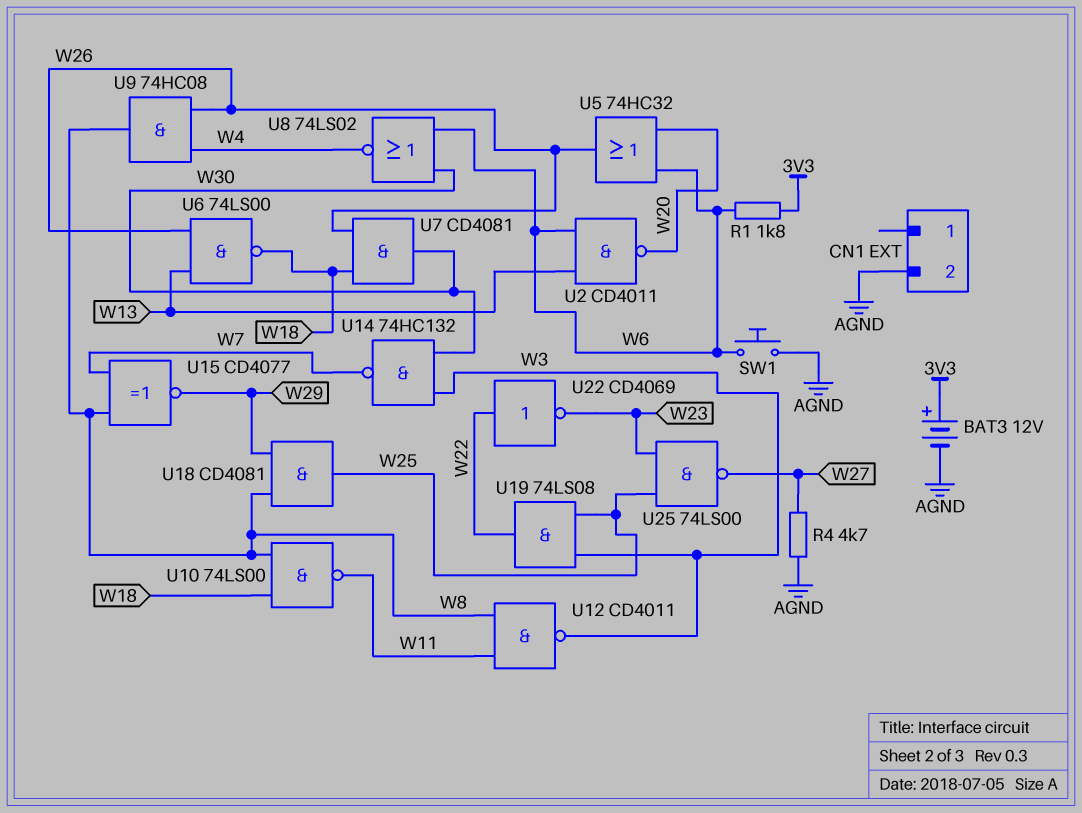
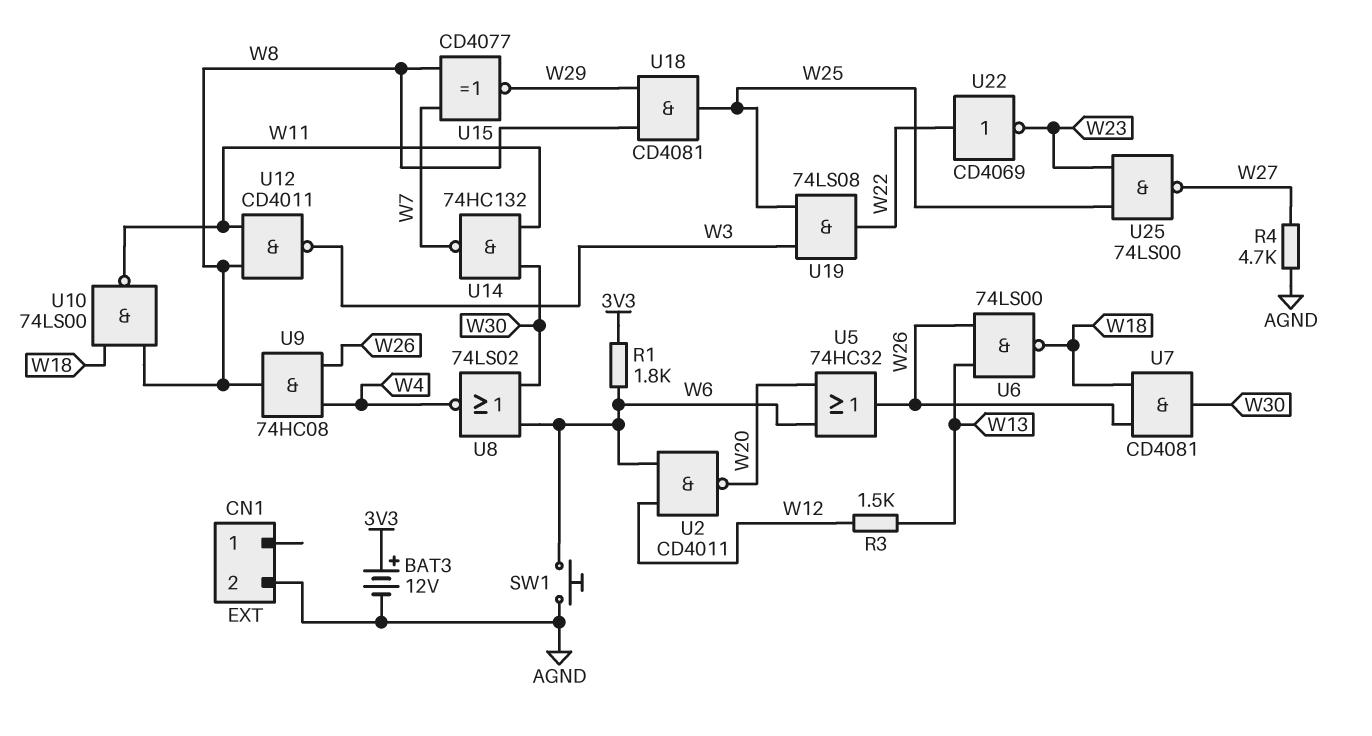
R3: none -> 1.5k (W12, W13)
U2: NAND CD4011 (in W6, in W13, out W20) -> NAND CD4011 (in W6, in W12, out W20)
U14: NAND 74HC132 (in W3, in W30, out W7) -> NAND 74HC132 (in W11, in W30, out W7)

